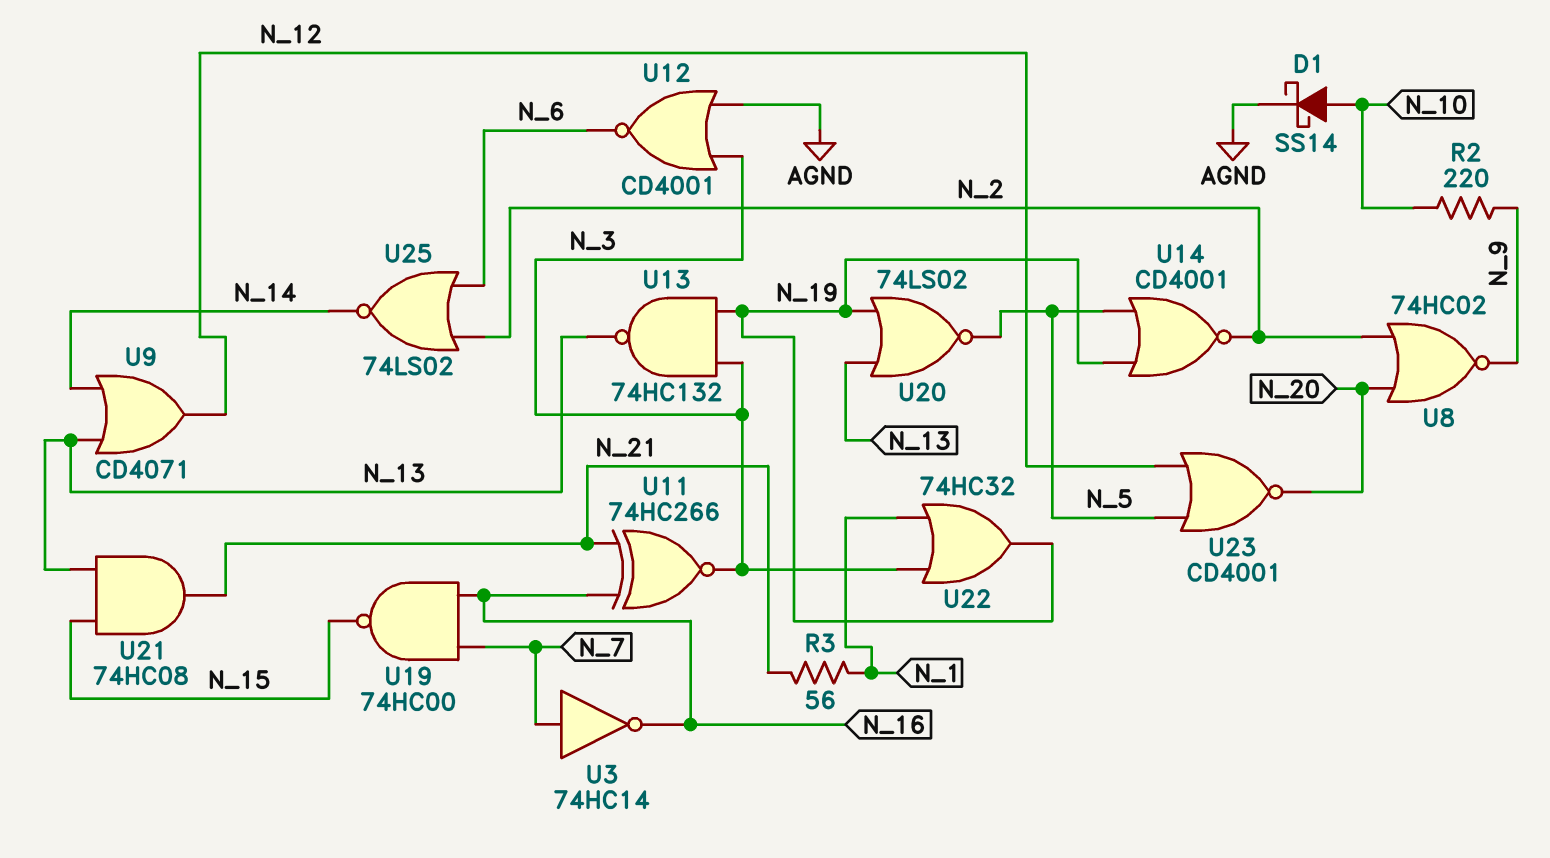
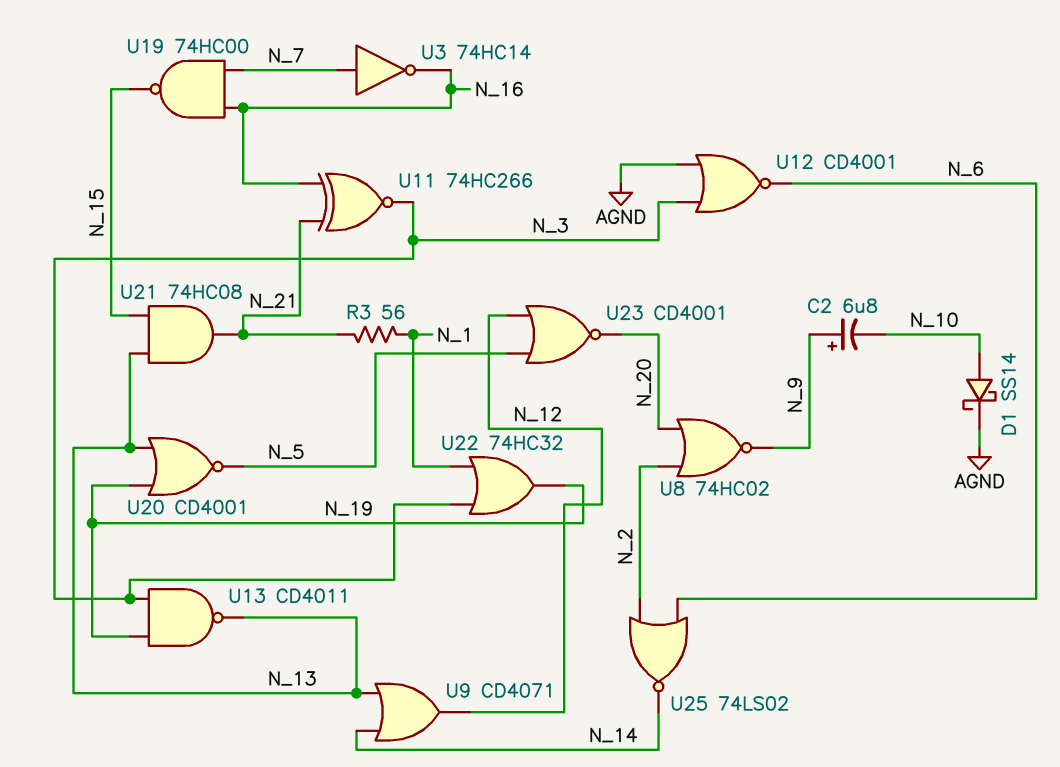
C2: none -> 6.8uF (plus N_9, minus N_10)
R2: 220 (N_9, N_10) -> none
U13: NAND 74HC132 (in N_3, in N_19, out N_13) -> NAND CD4011 (in N_3, in N_19, out N_13)
U14: NOR CD4001 (in N_5, in N_19, out N_2) -> none
U20: NOR 74LS02 (in N_13, in N_19, out N_5) -> NOR CD4001 (in N_13, in N_19, out N_5)

